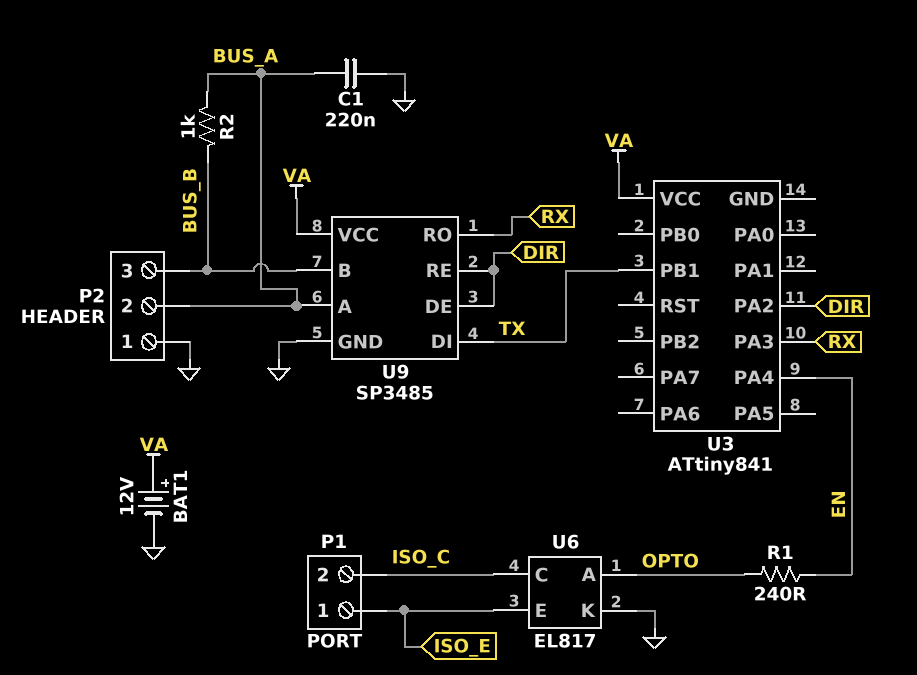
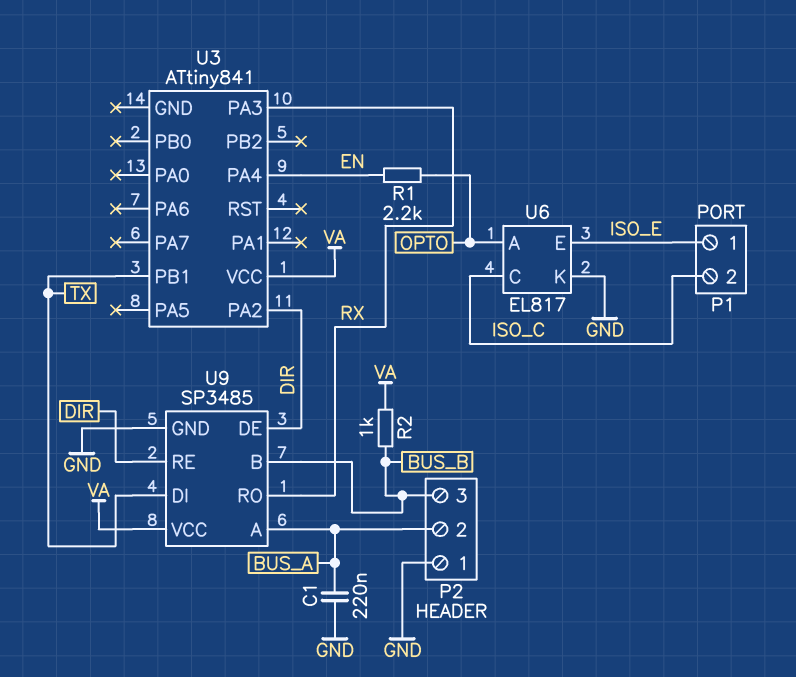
BAT1: 12V (plus VA, minus GND) -> none
R1: 240 (EN, OPTO) -> 2.2k (EN, OPTO)
R2: 1k (BUS_A, BUS_B) -> 1k (BUS_B, VA)

